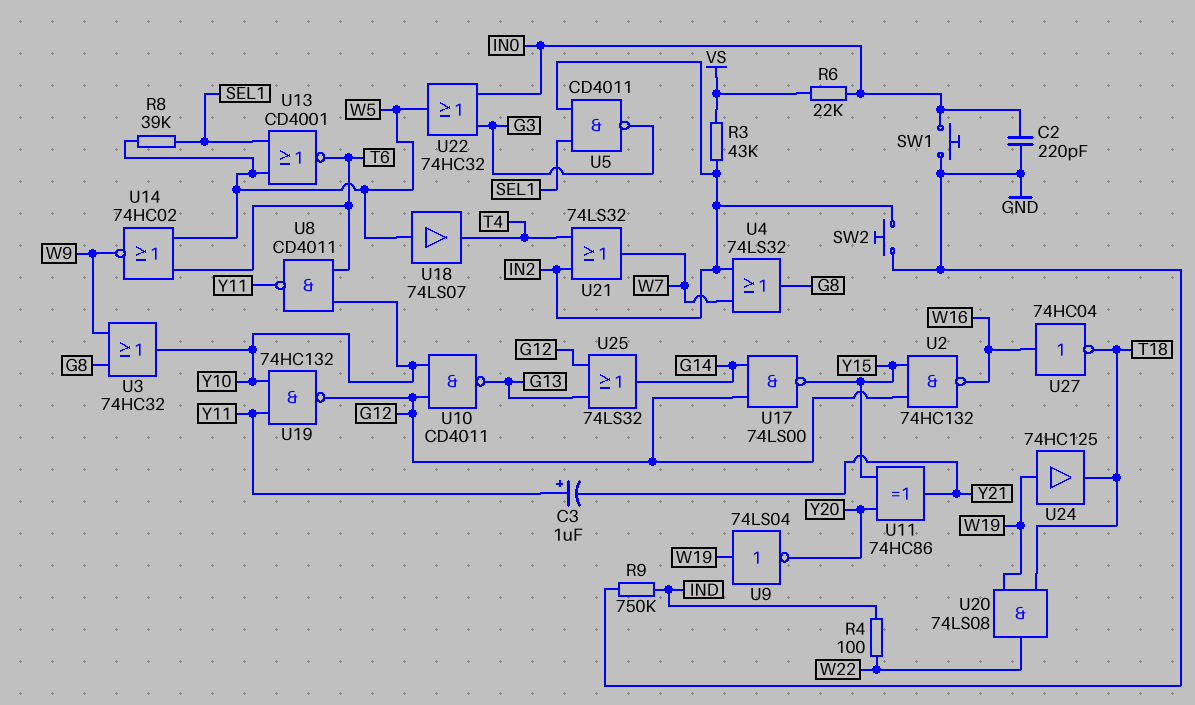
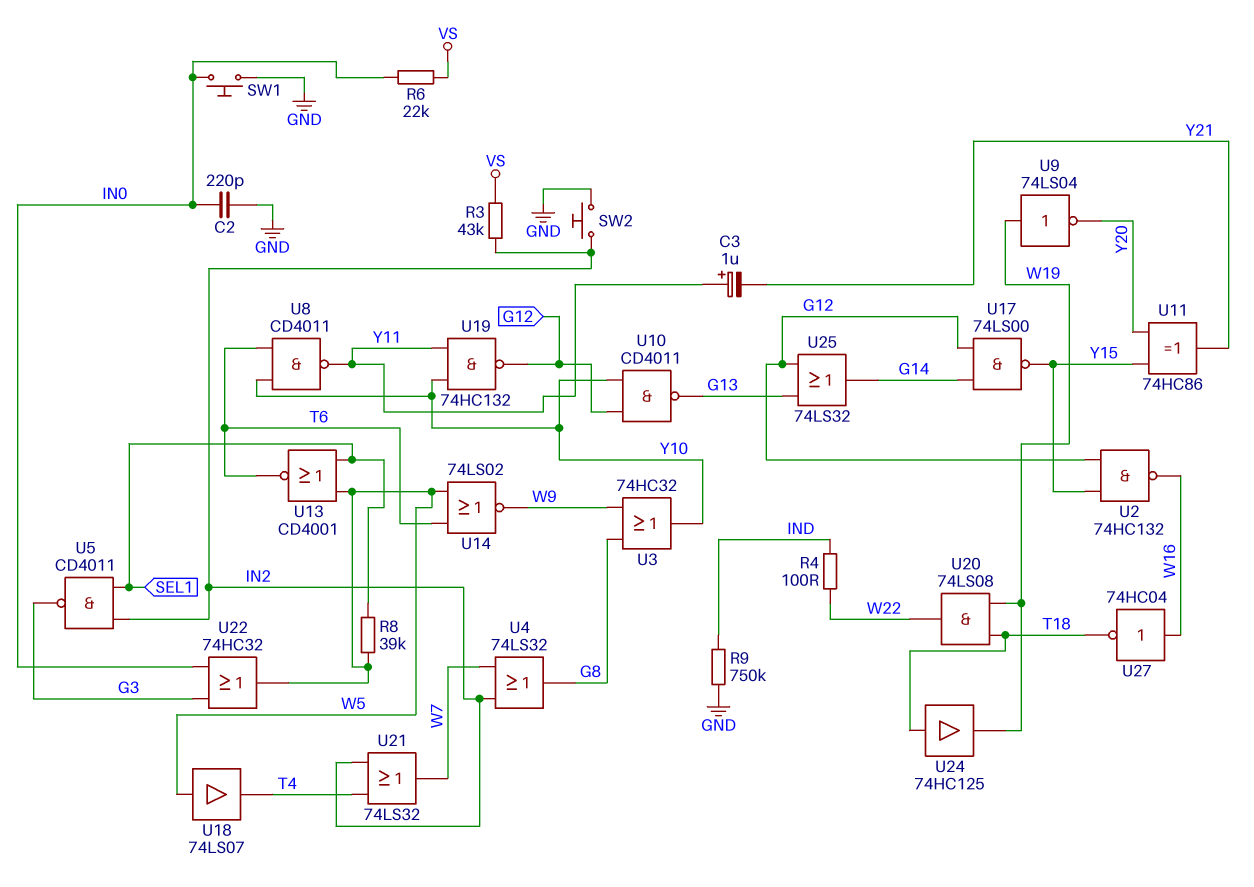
U14: NOR 74HC02 (in T6, in W5, out W9) -> NOR 74LS02 (in T6, in W5, out W9)
U24: buffer 74HC125 (in W19, out T18) -> buffer 74HC125 (in T18, out W19)

